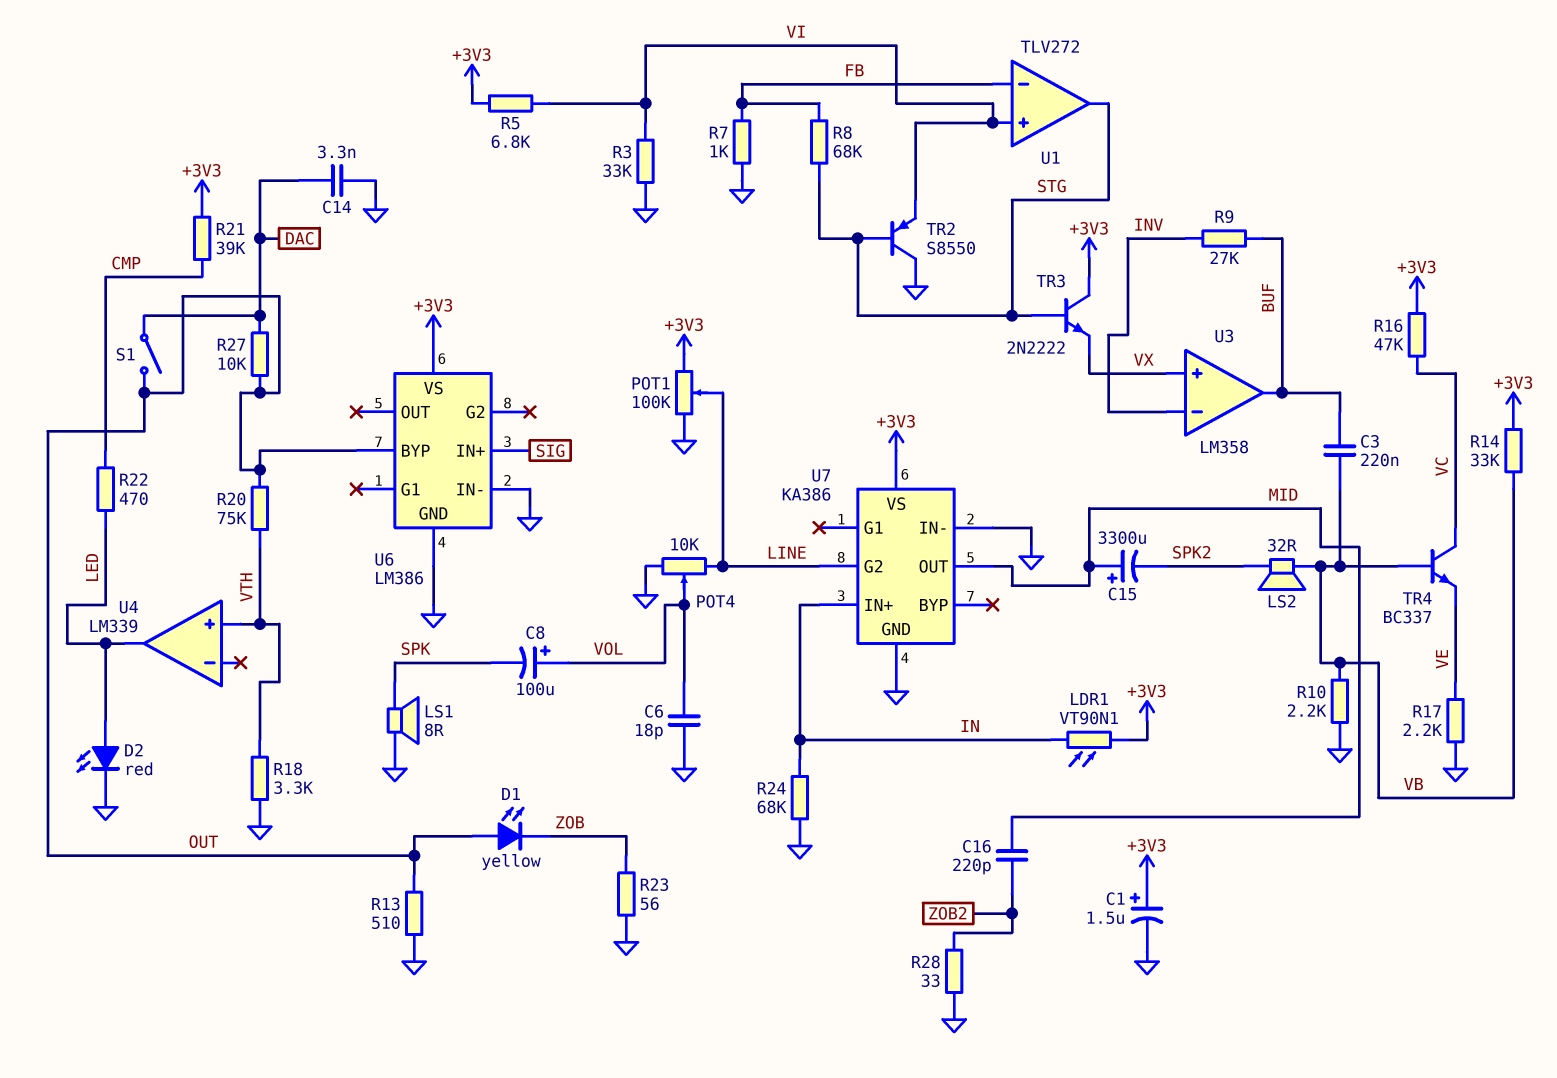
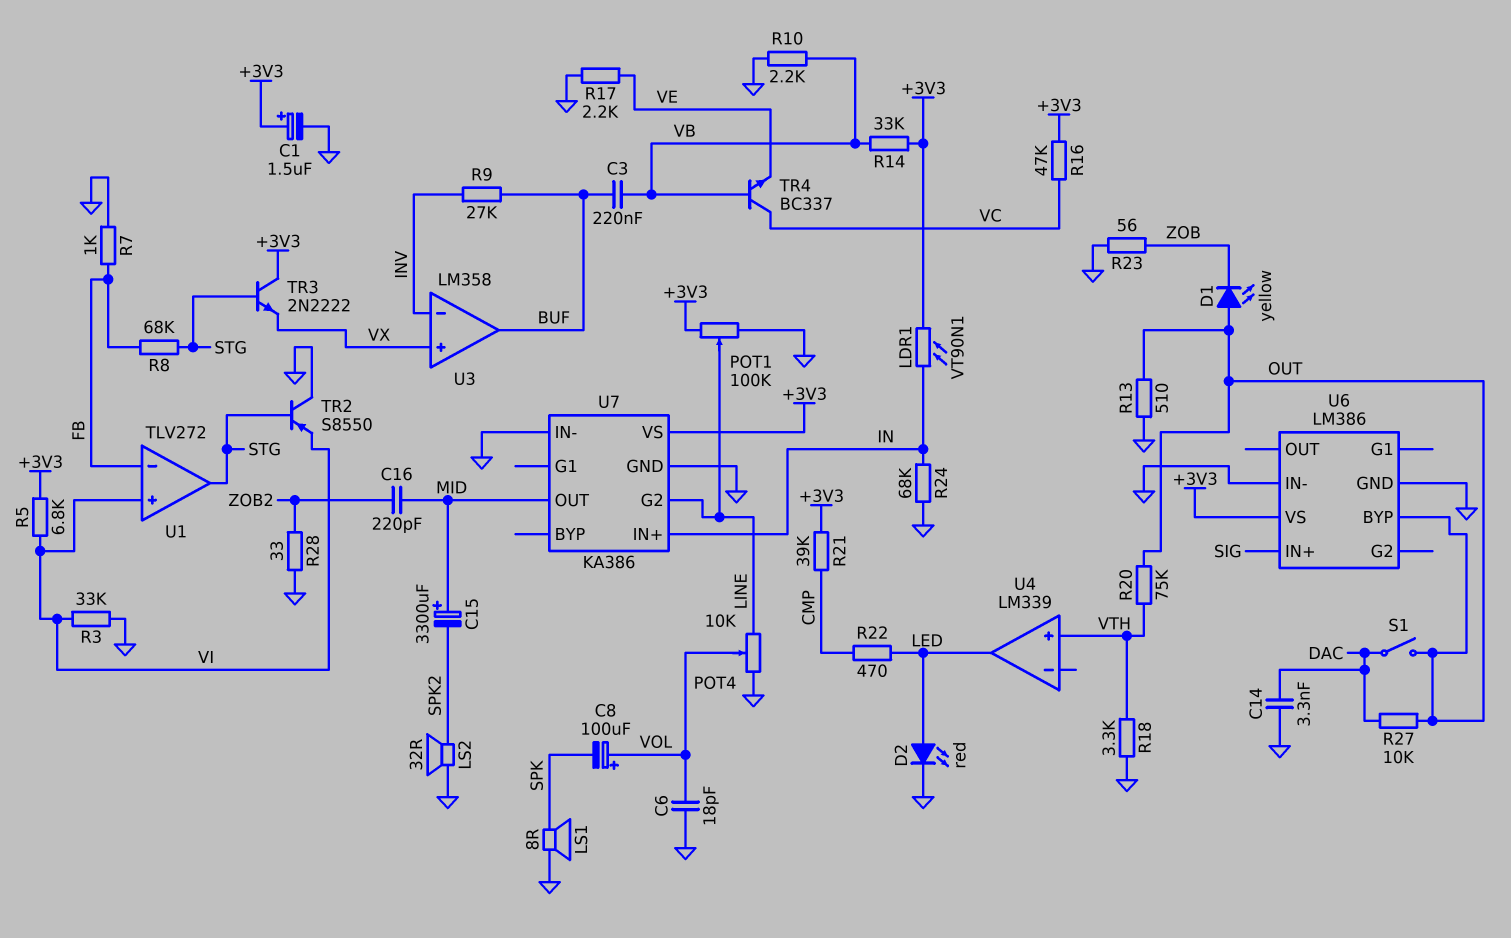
LS2: speaker 32R (SPK2, VB) -> speaker 32R (GND, SPK2)

